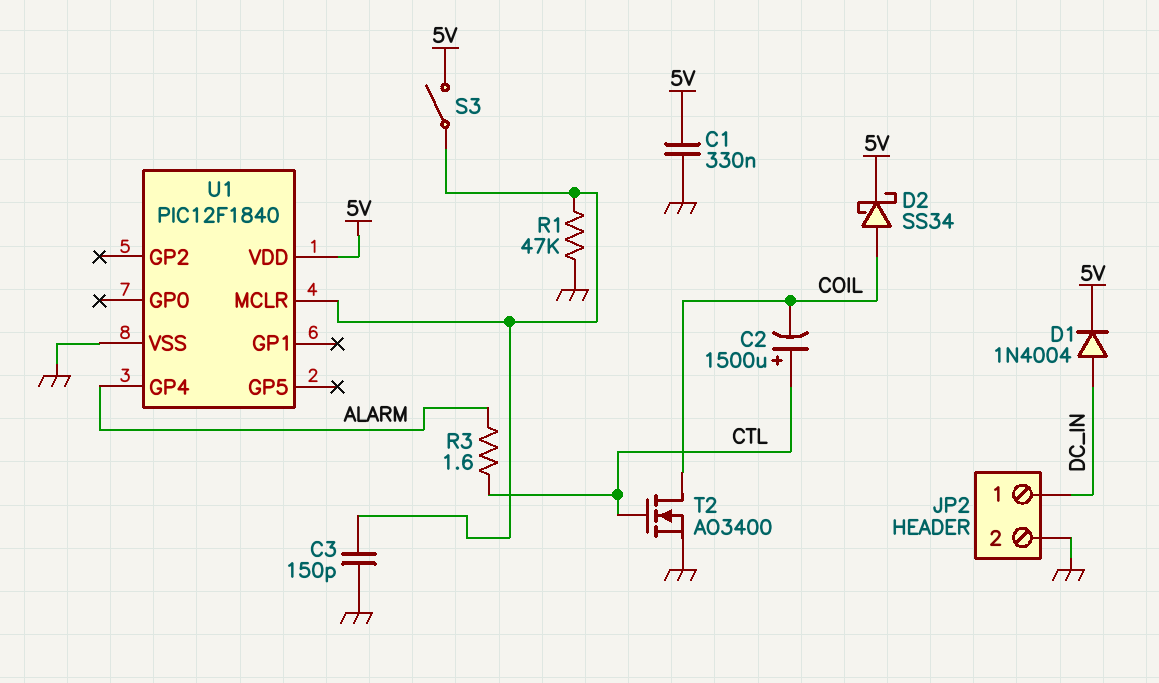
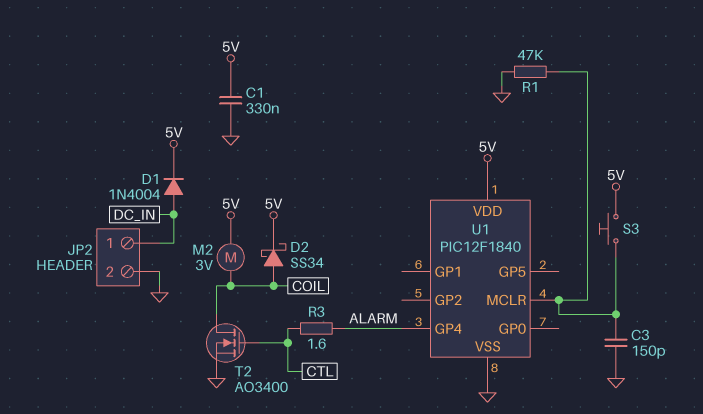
C2: 1500uF (plus CTL, minus COIL) -> none
M2: none -> motor 3V (5V, COIL)
S3: switch (5V, U1/MCLR) -> button (5V, U1/MCLR)

